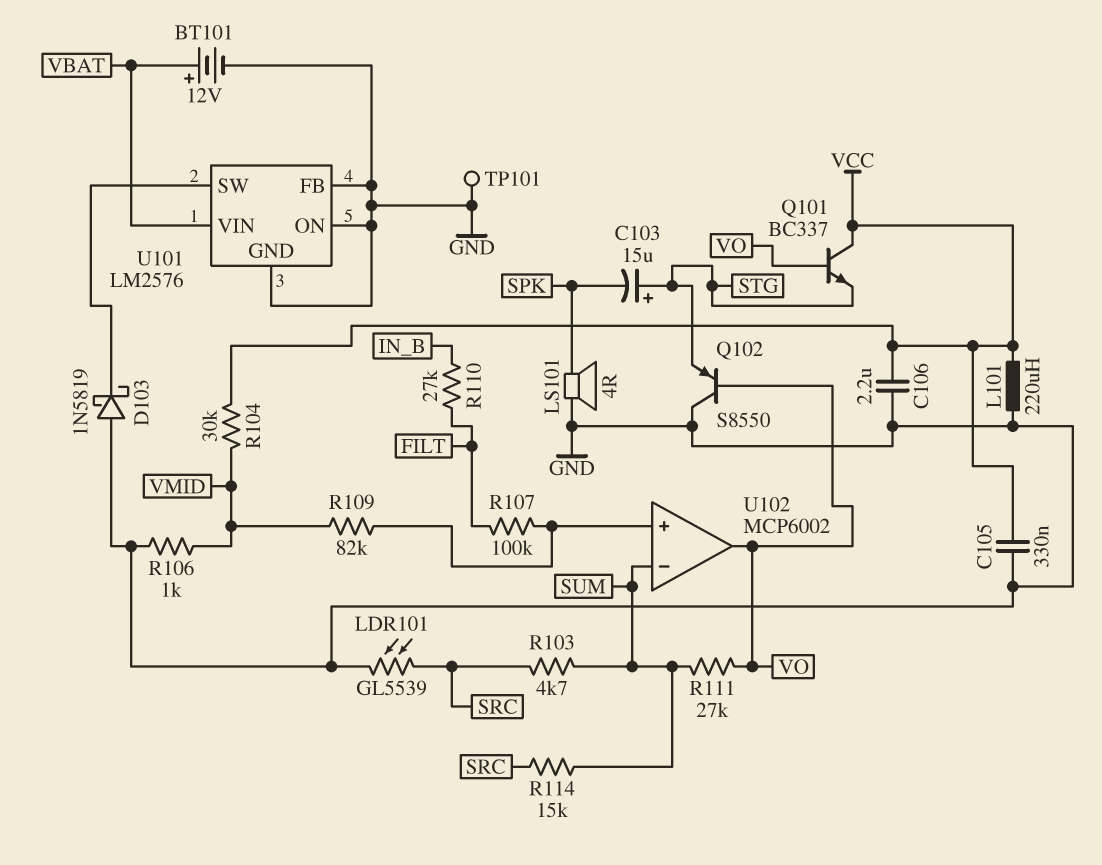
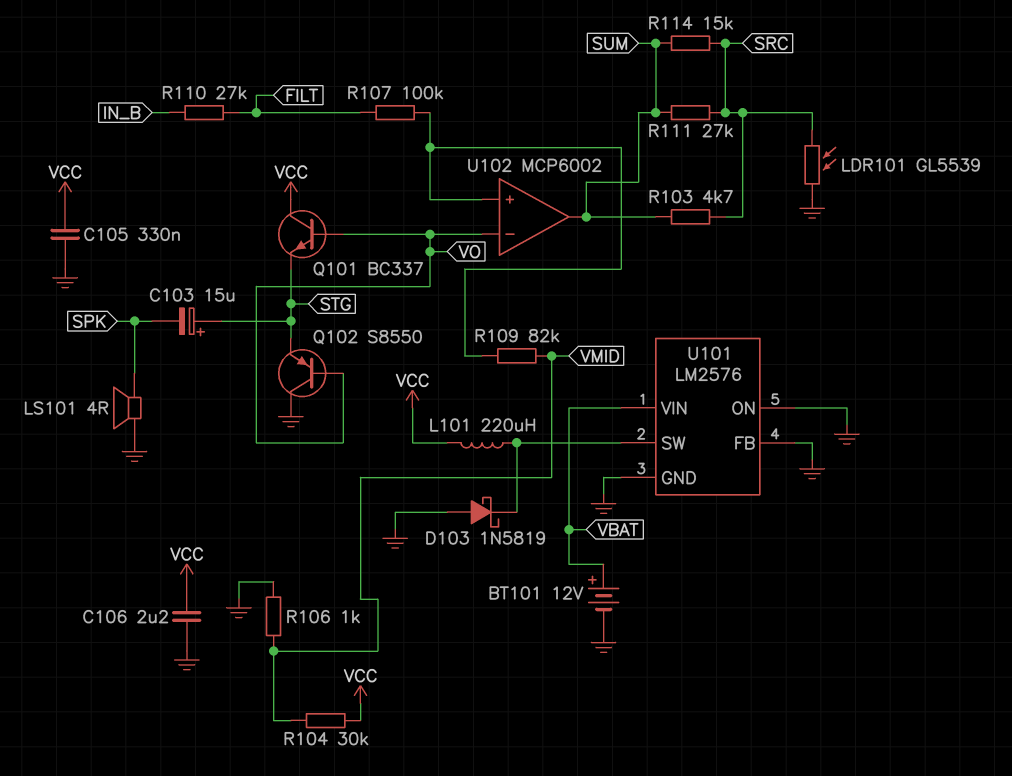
L101: 220uH (GND, VCC) -> 220uH (U101/SW, VCC)
R111: 27k (SUM, VO) -> 27k (SRC, SUM)
TP101: test point (GND) -> none
U102 pin in-: SUM -> VO
U102 pin out: VO -> SUM

